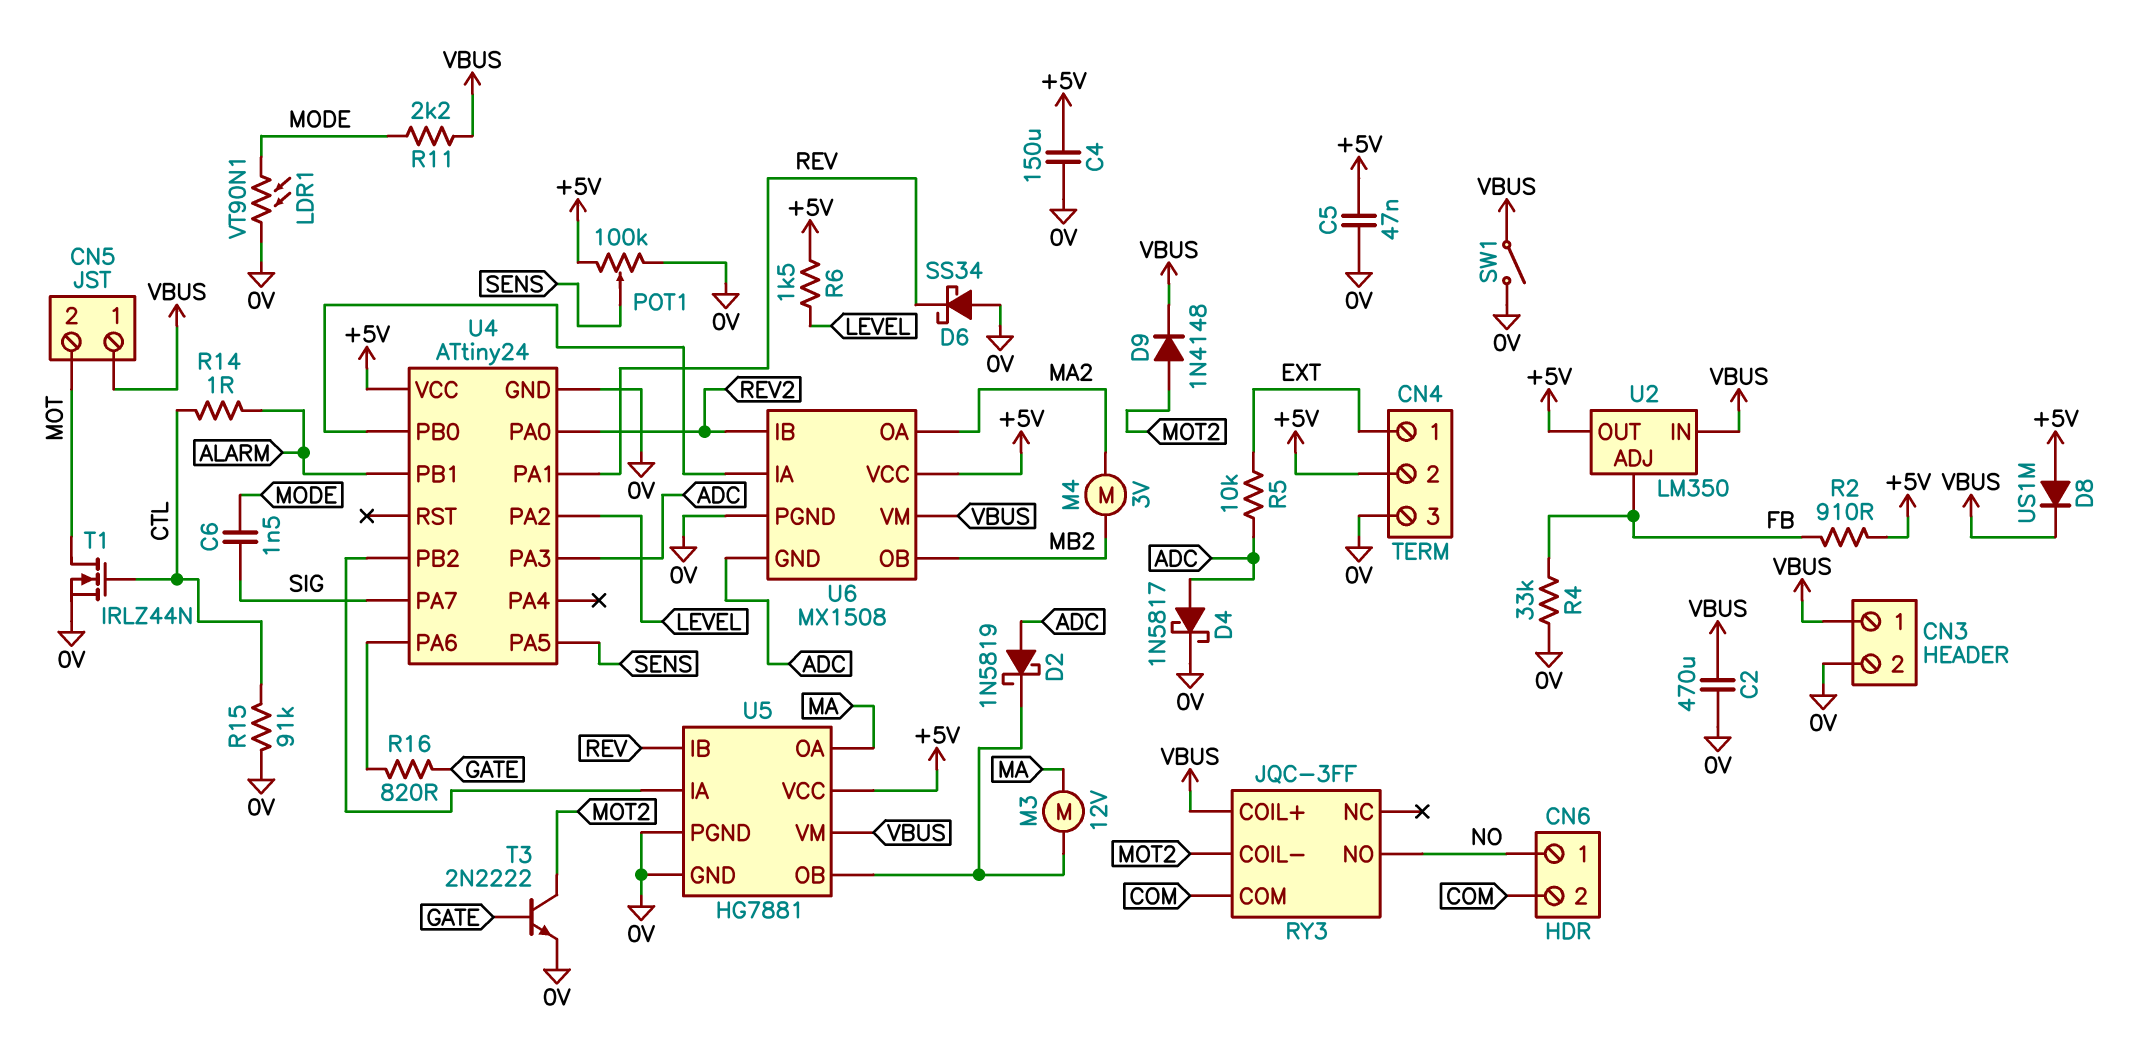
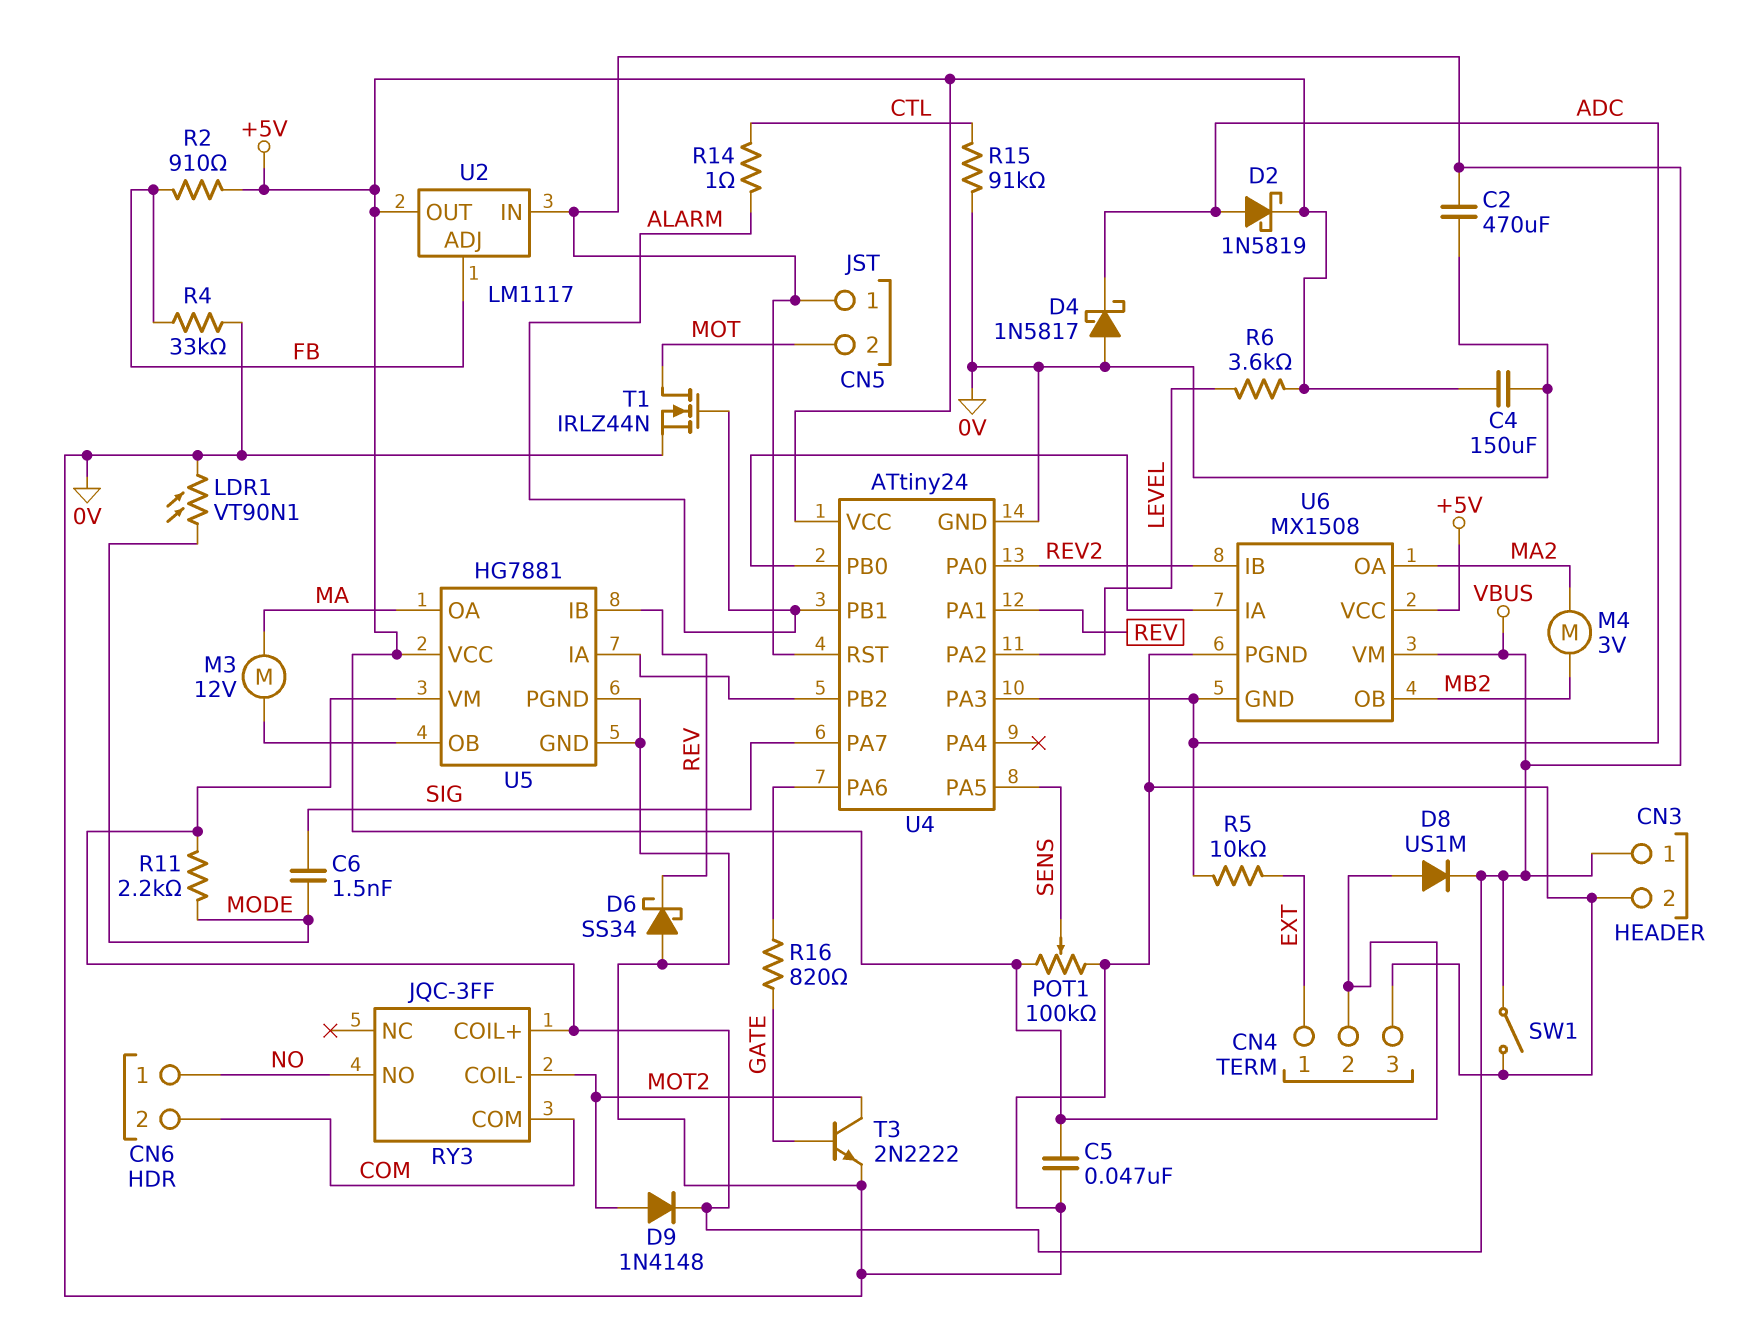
D2: schottky 1N5819 (A ADC, K U5/OB) -> schottky 1N5819 (A ADC, K +5V)
D4: schottky 1N5817 (A ADC, K 0V) -> schottky 1N5817 (A 0V, K ADC)
R6: 1.5k (+5V, LEVEL) -> 3.6k (+5V, LEVEL)
T1: NMOS IRLZ44N (G CTL, D MOT, S 0V) -> NMOS IRLZ44N (G ALARM, D MOT, S 0V)
U2: LM350 -> LM1117
U4 pin RST: none -> VBUS

